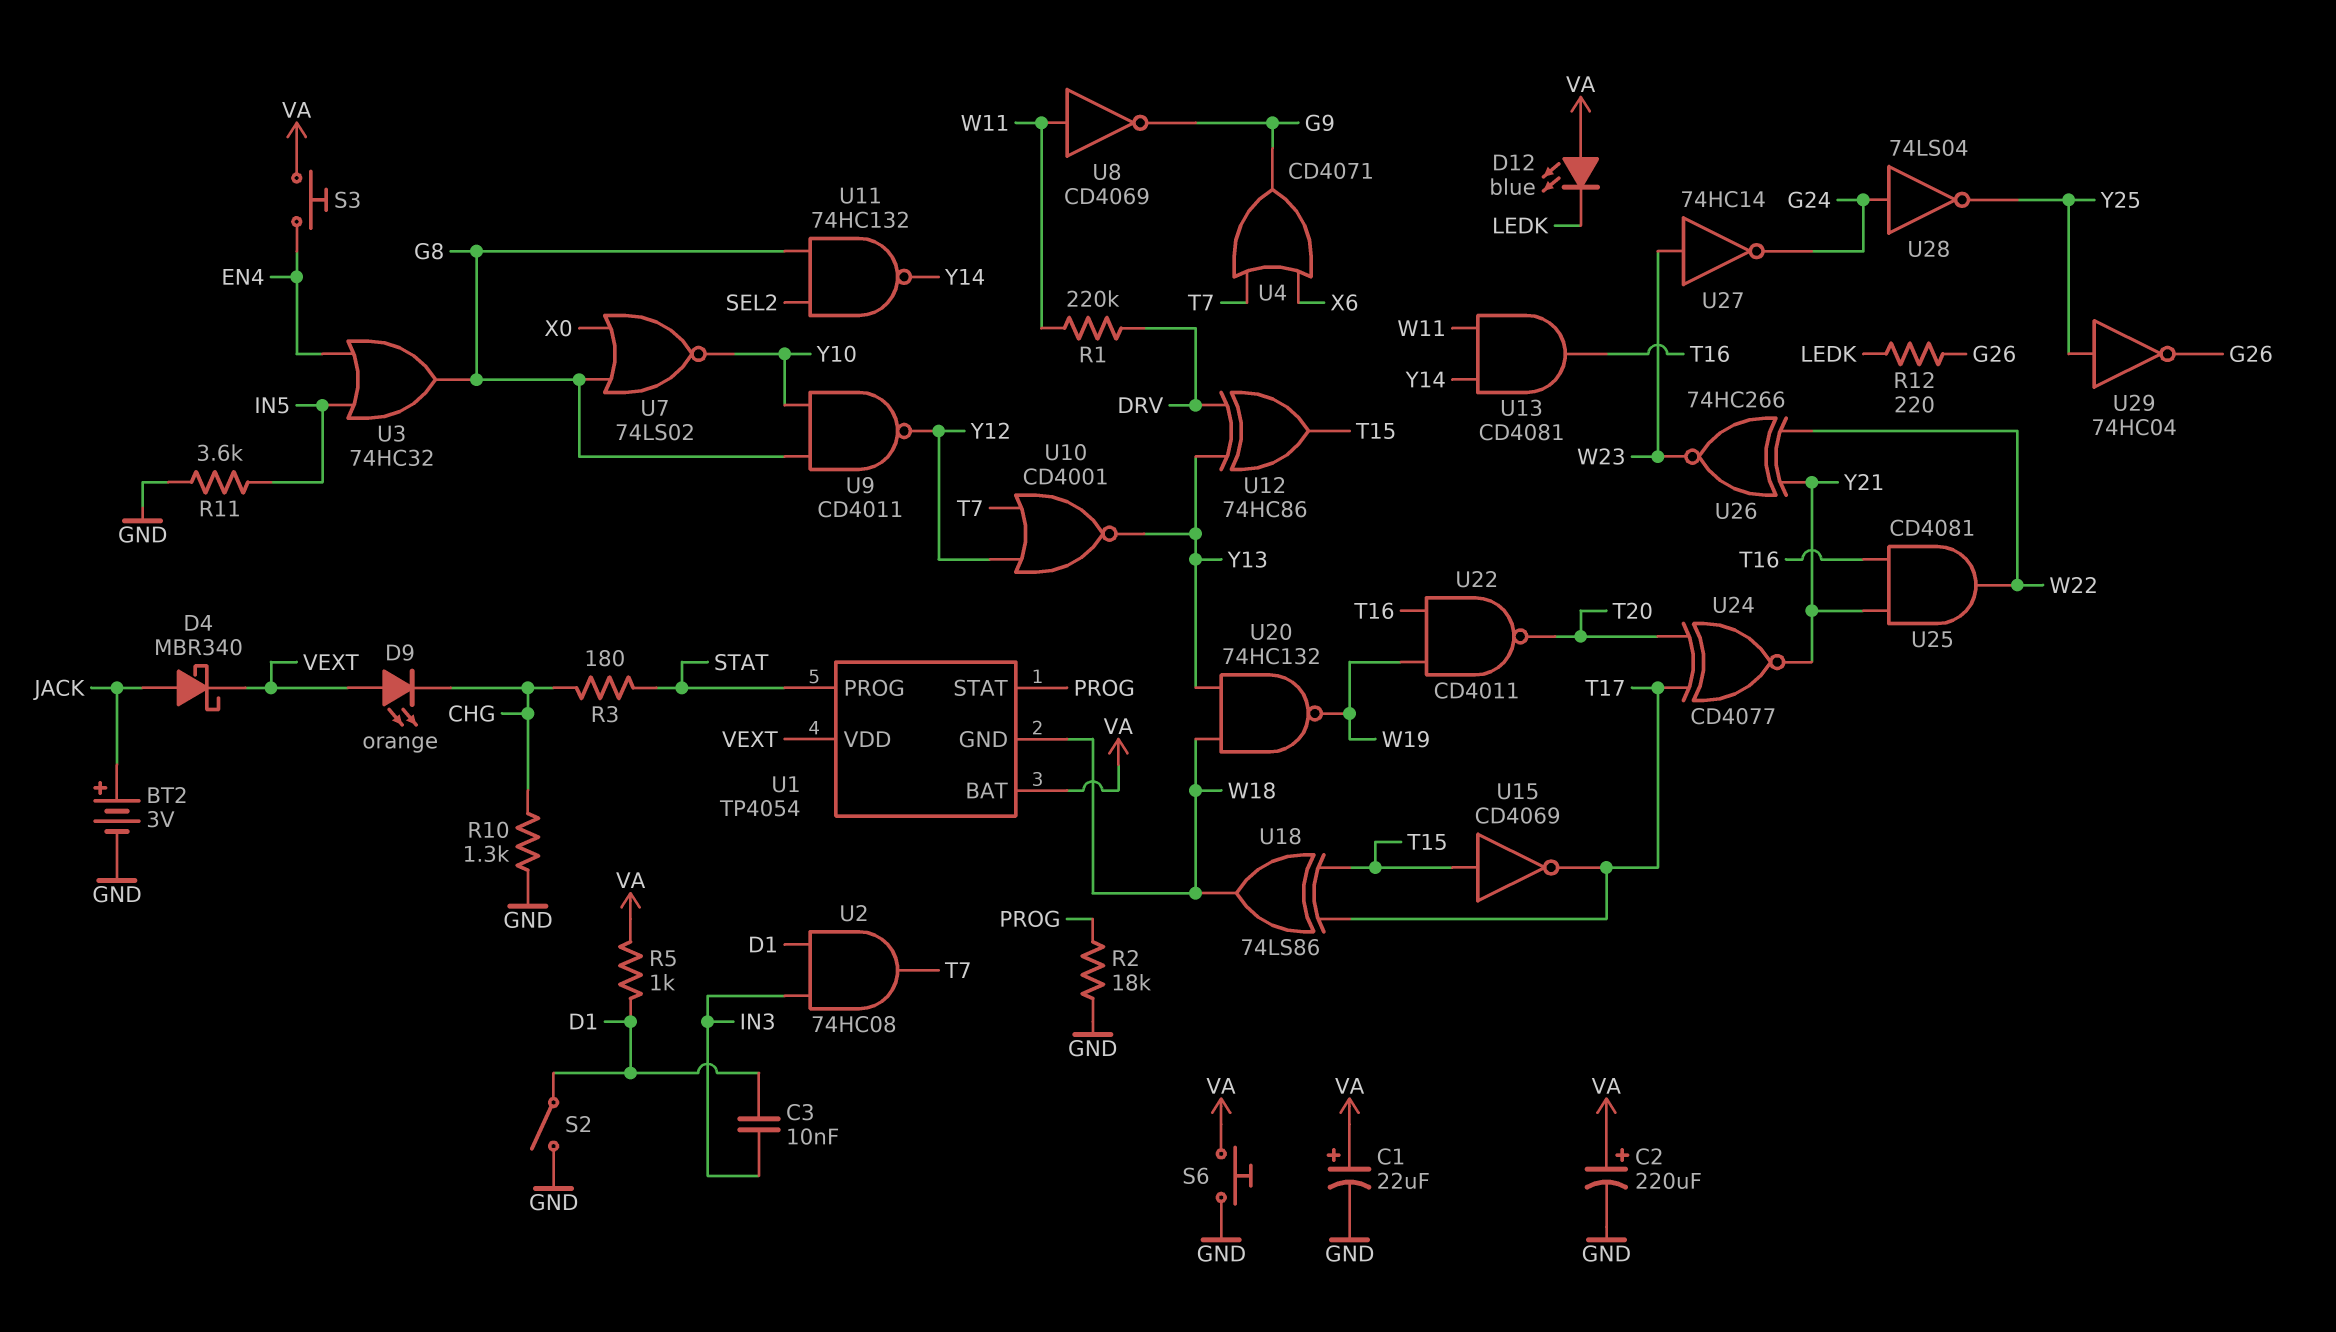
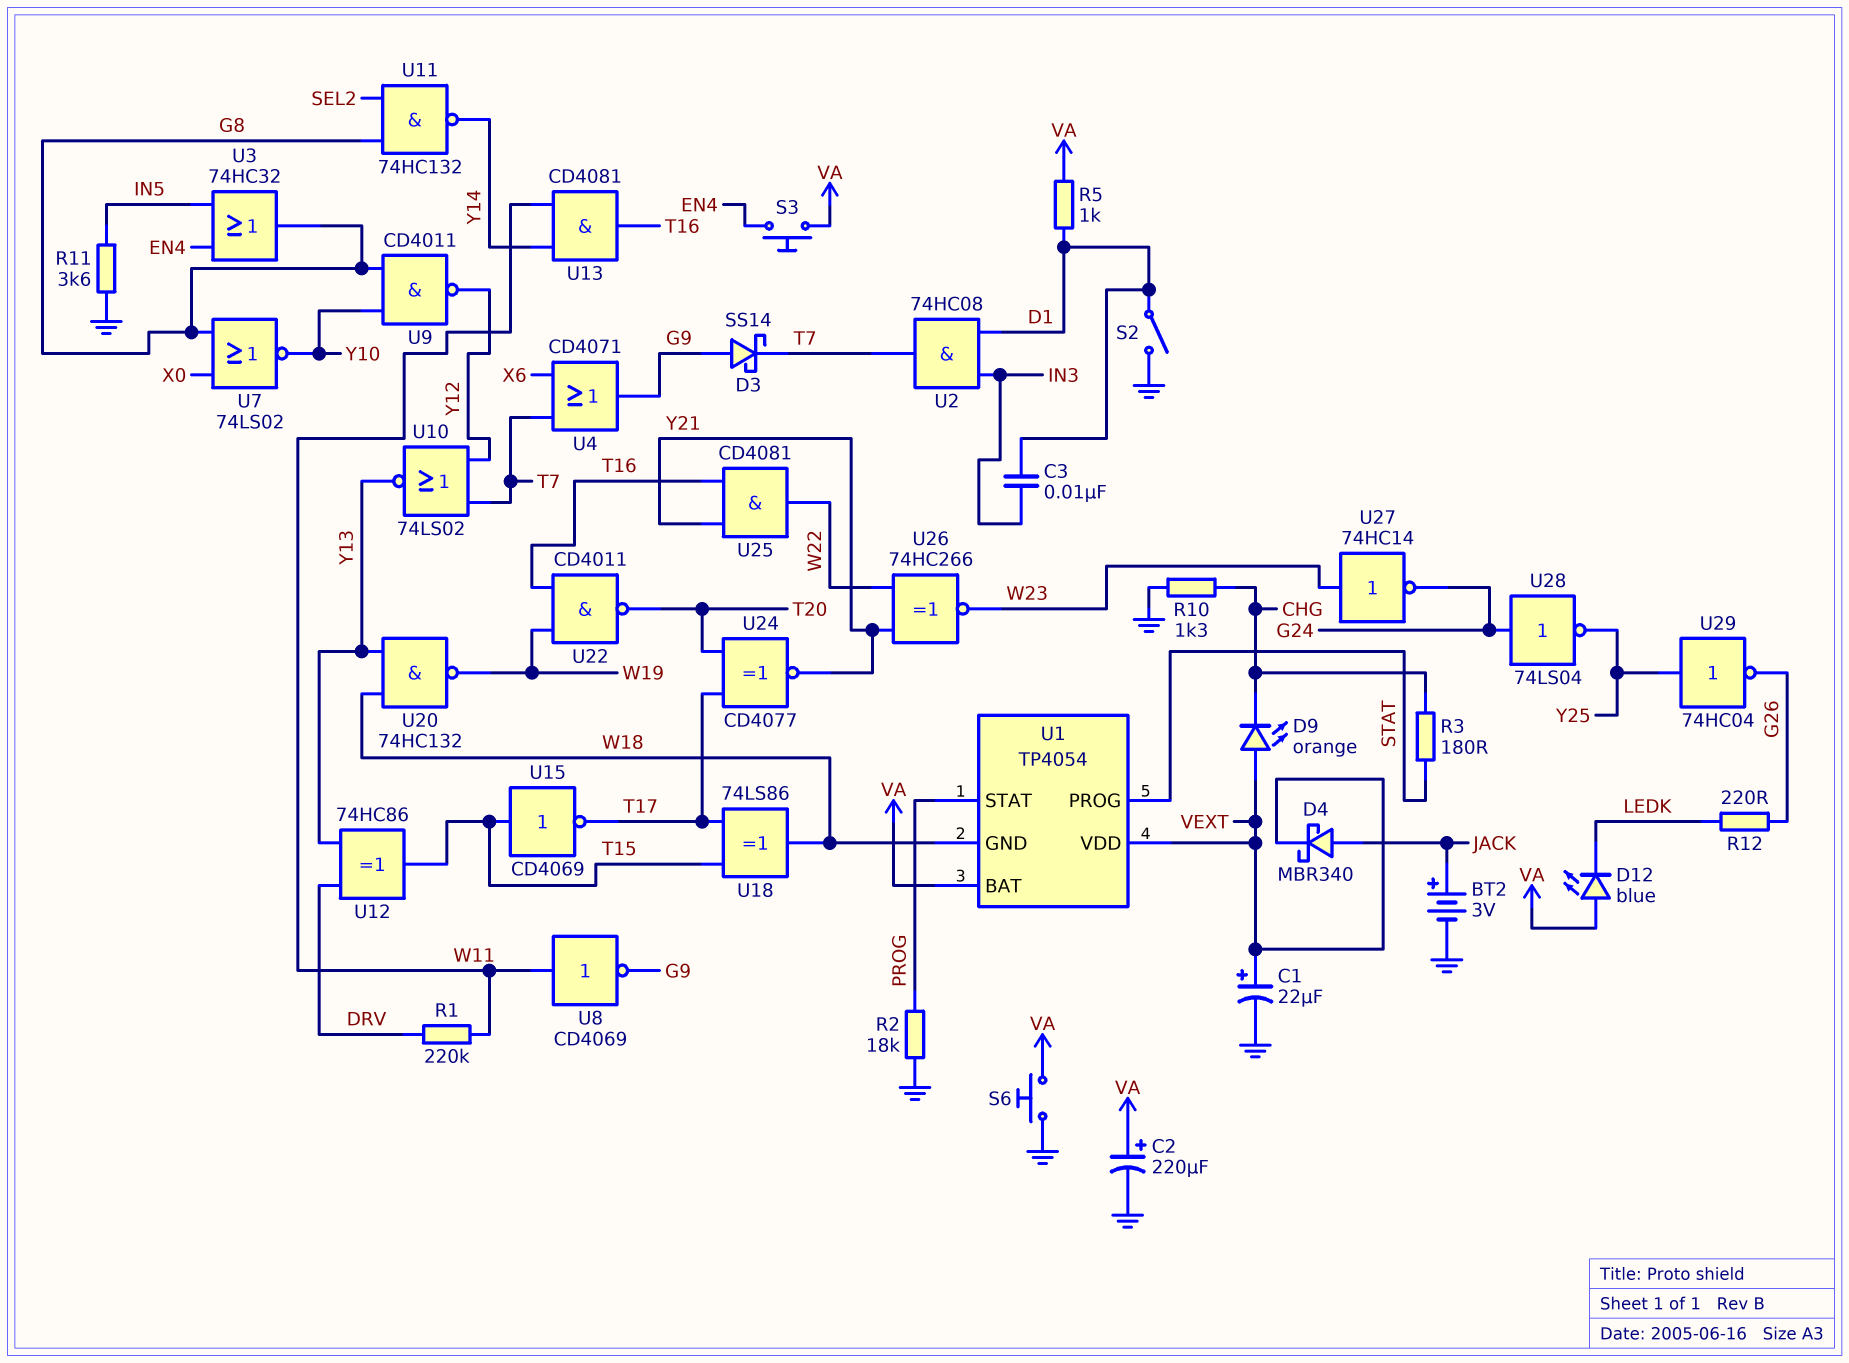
C1: 22uF (plus VA, minus GND) -> 22uF (plus VEXT, minus GND)
D3: none -> schottky SS14 (A G9, K T7)
U10: NOR CD4001 (in T7, in Y12, out Y13) -> NOR 74LS02 (in T7, in Y12, out Y13)

